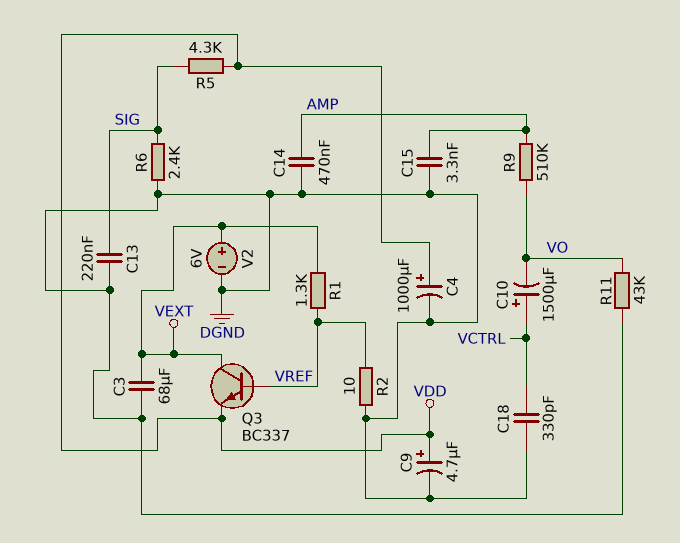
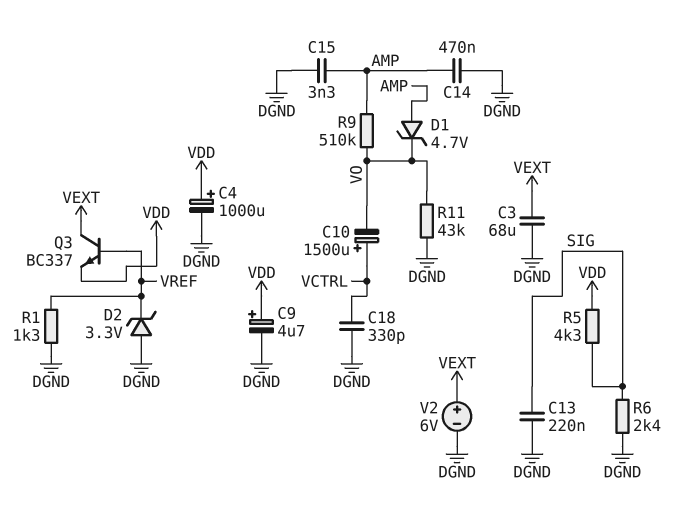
D1: none -> zener 4.7V (A AMP, K VO)
D2: none -> zener 3.3V (A DGND, K VREF)
R1: 1.3k (VEXT, VREF) -> 1.3k (DGND, VREF)
R2: 10 (DGND, VREF) -> none

